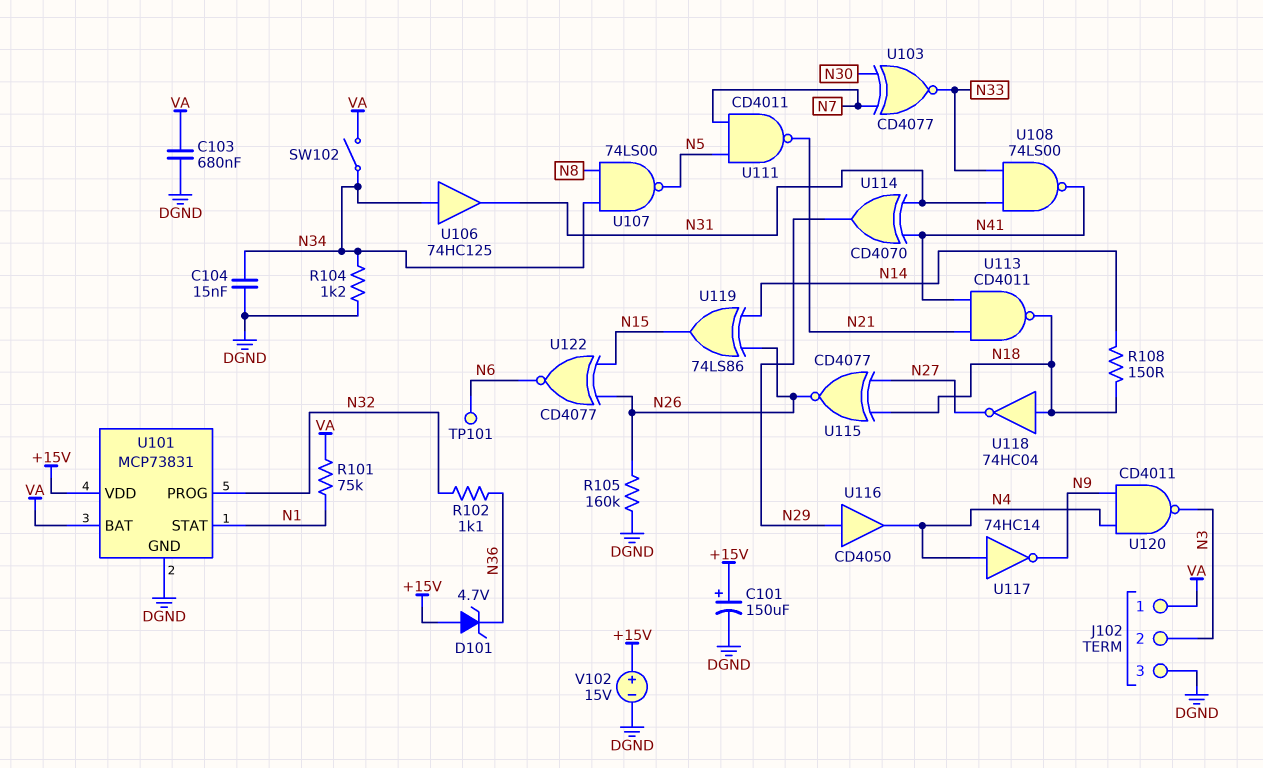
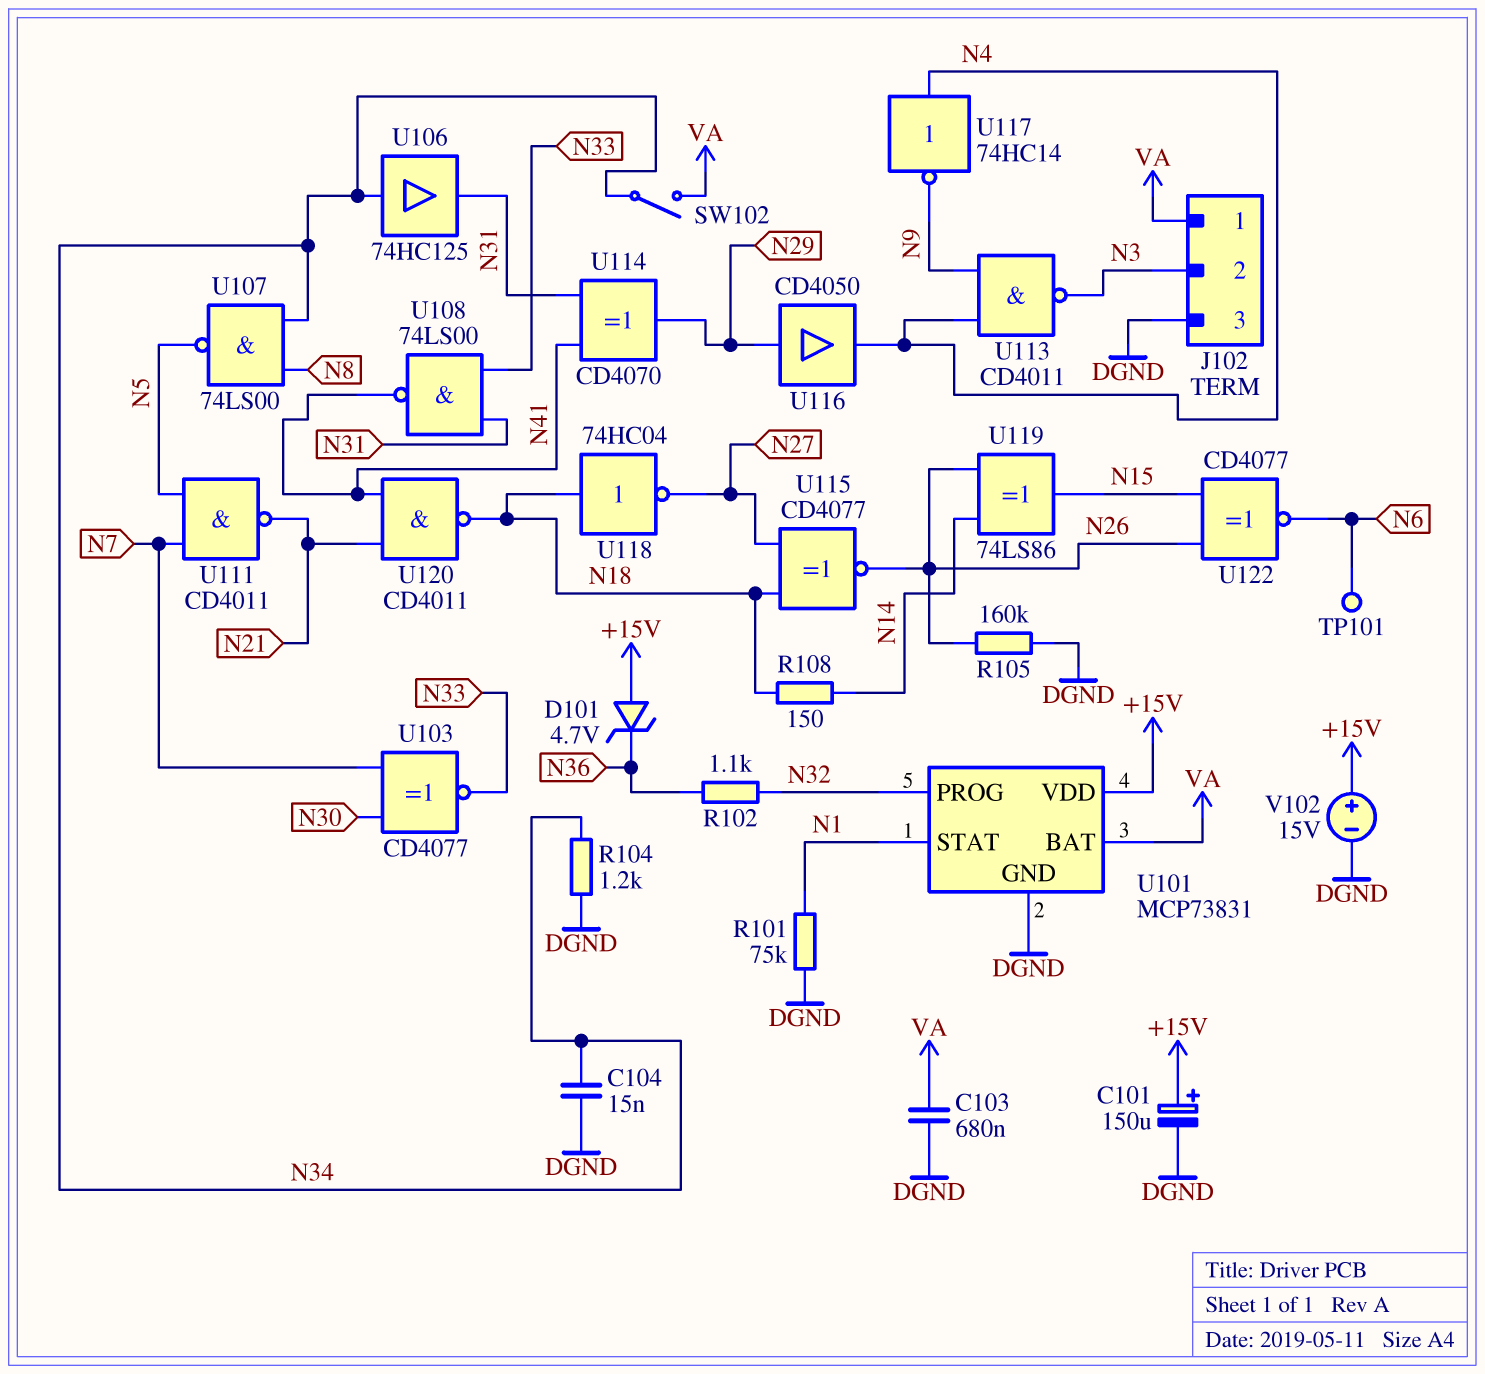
R101: 75k (N1, VA) -> 75k (DGND, N1)
U113: NAND CD4011 (in N21, in N41, out N18) -> NAND CD4011 (in N4, in N9, out N3)
U120: NAND CD4011 (in N4, in N9, out N3) -> NAND CD4011 (in N21, in N41, out N18)

